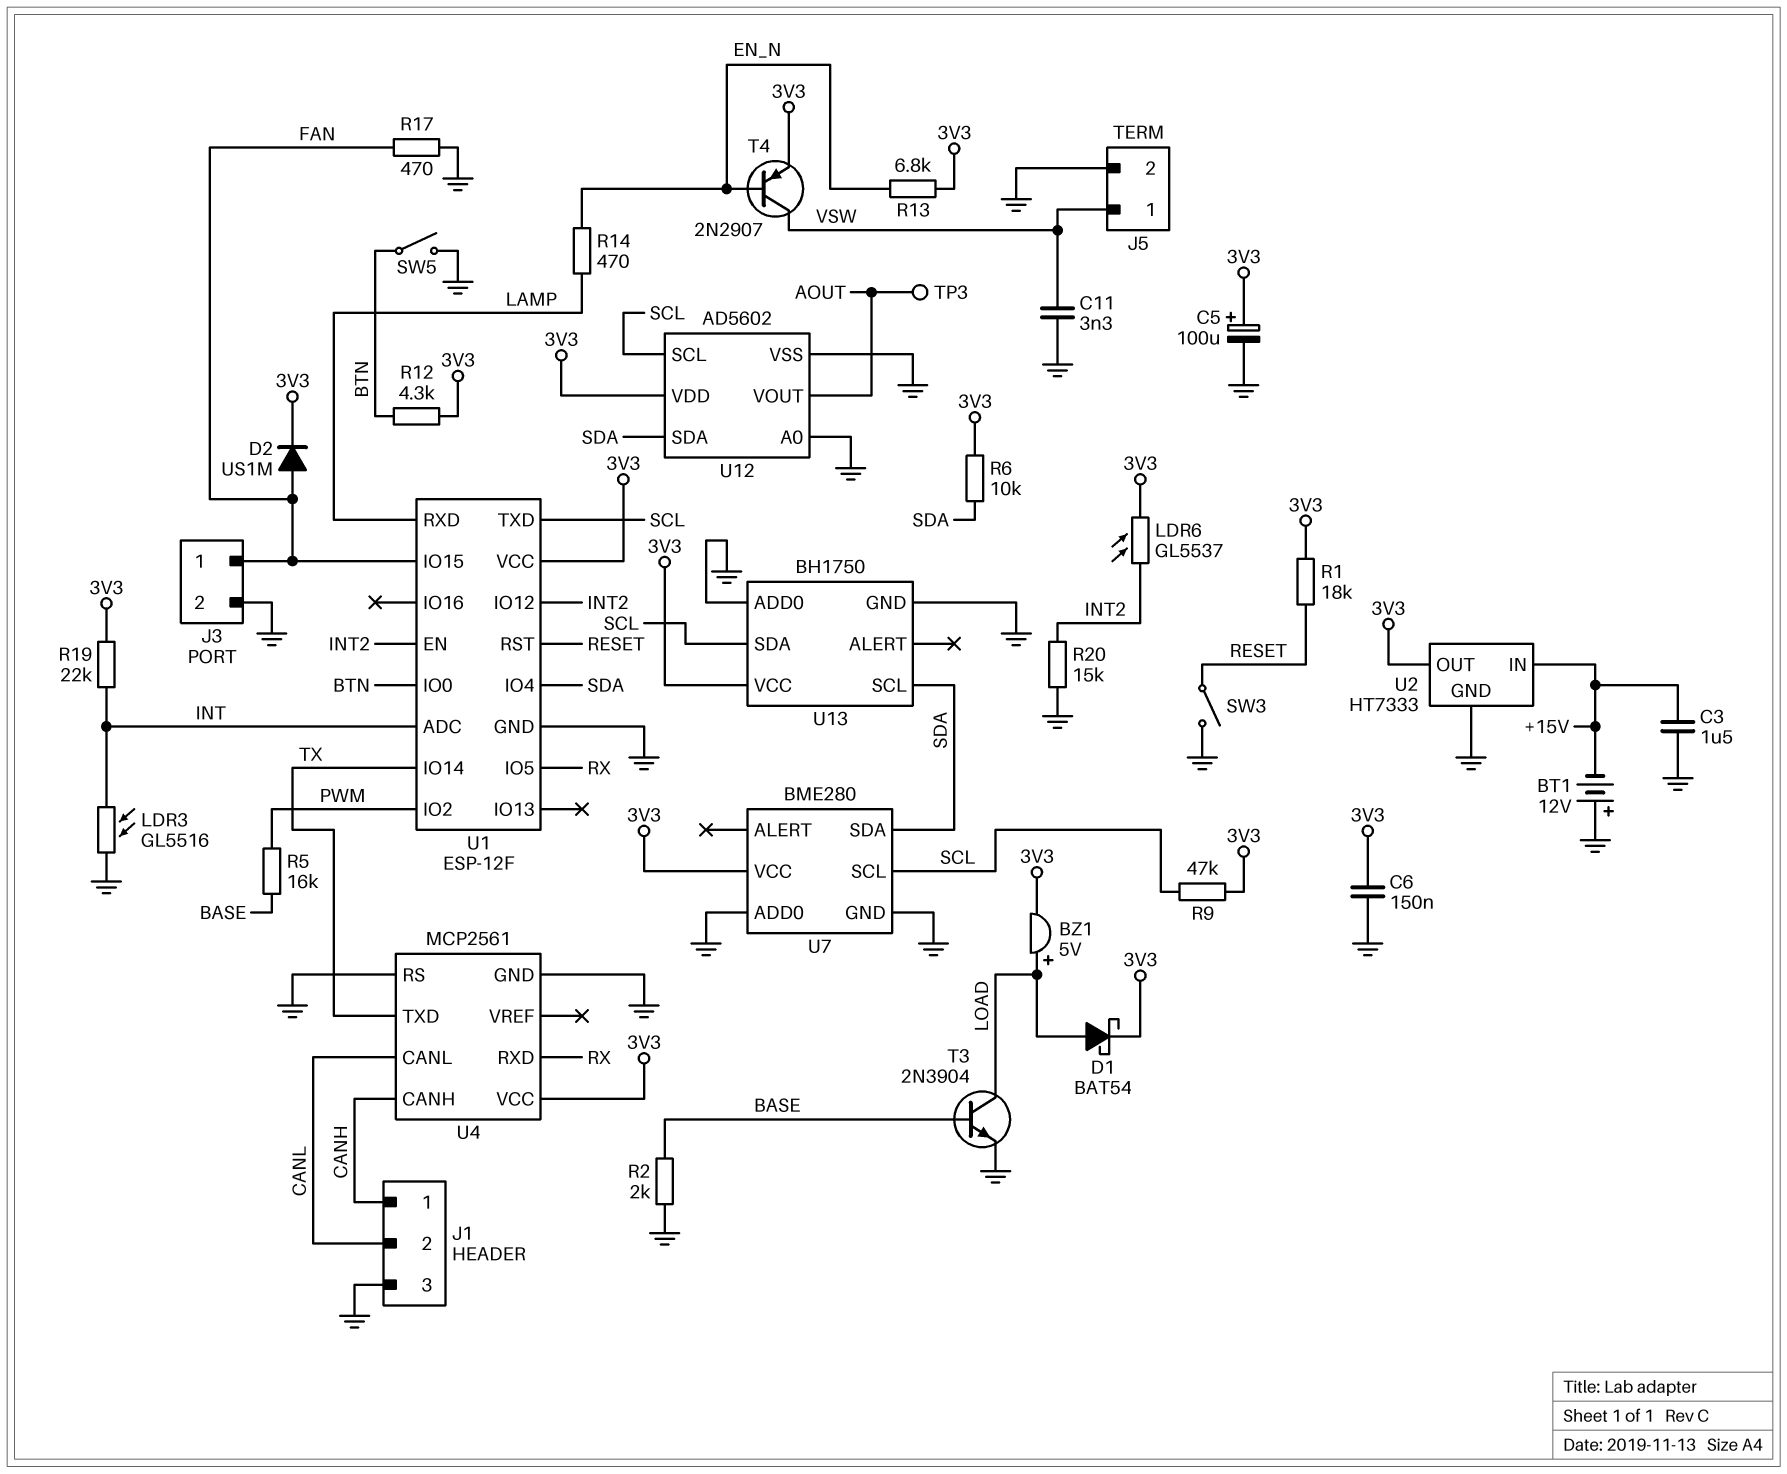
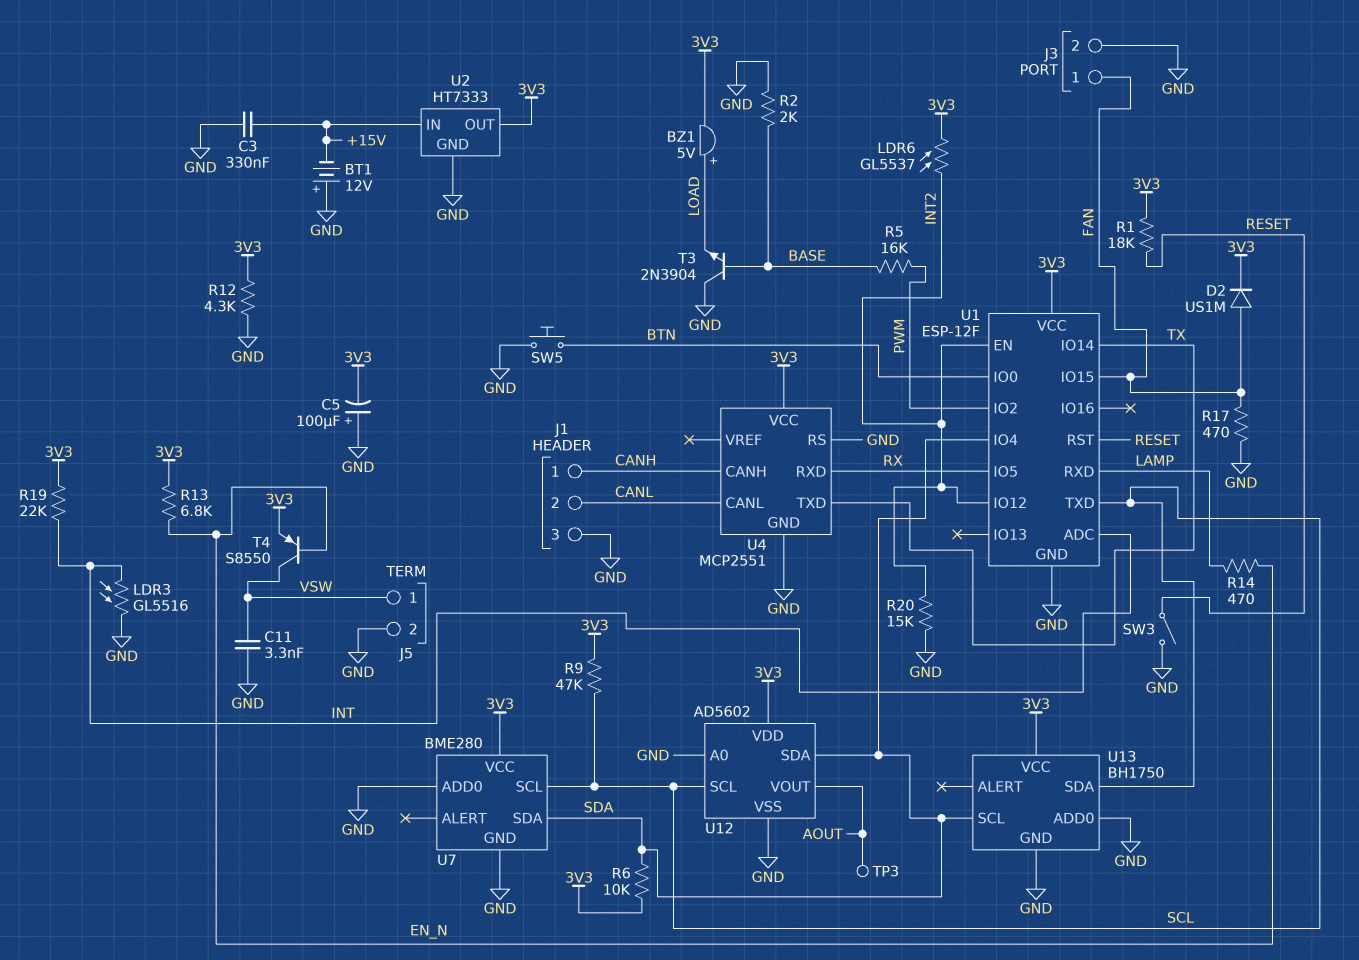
C3: 1.5uF (+15V, GND) -> 330nF (+15V, GND)
C5: 100uF (plus 3V3, minus GND) -> 100uF (plus GND, minus 3V3)
C6: 150nF (3V3, GND) -> none
D1: schottky BAT54 (A LOAD, K 3V3) -> none
R12: 4.3k (3V3, BTN) -> 4.3k (3V3, GND)
SW5: switch (BTN, GND) -> button (BTN, GND)
T3: NPN 2N3904 (B BASE, C LOAD, E GND) -> NPN 2N3904 (B BASE, C GND, E LOAD)
T4: PNP 2N2907 (B EN_N, C VSW, E 3V3) -> PNP S8550 (B EN_N, C VSW, E 3V3)
U4: MCP2561 -> MCP2551

